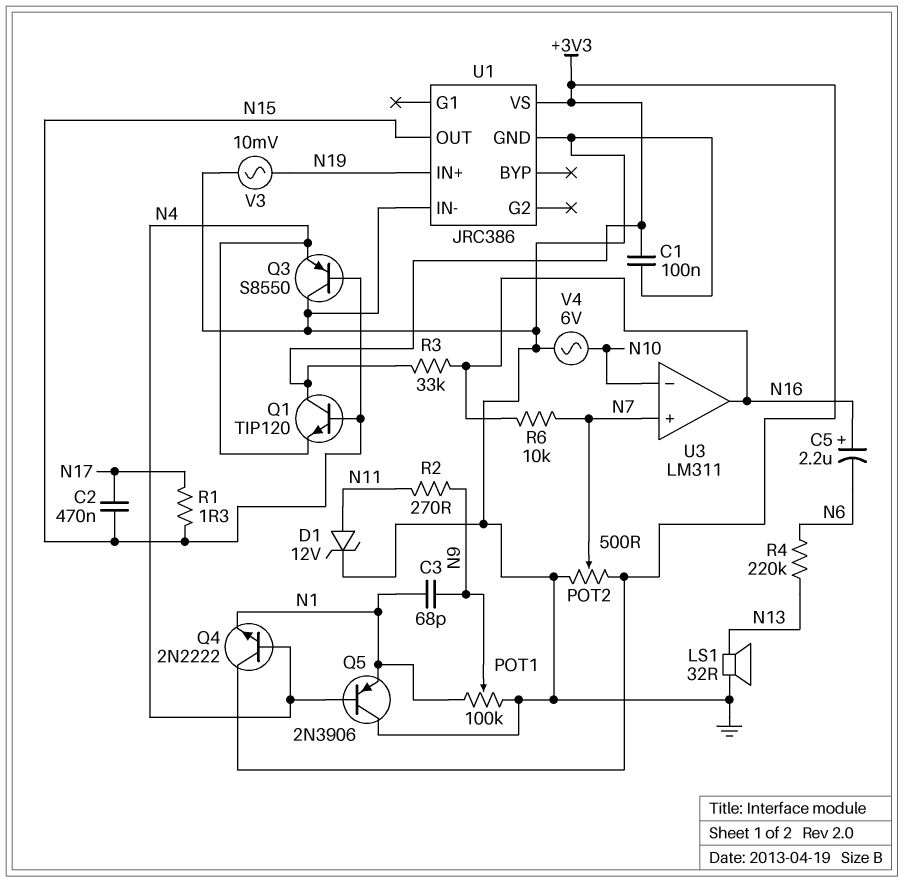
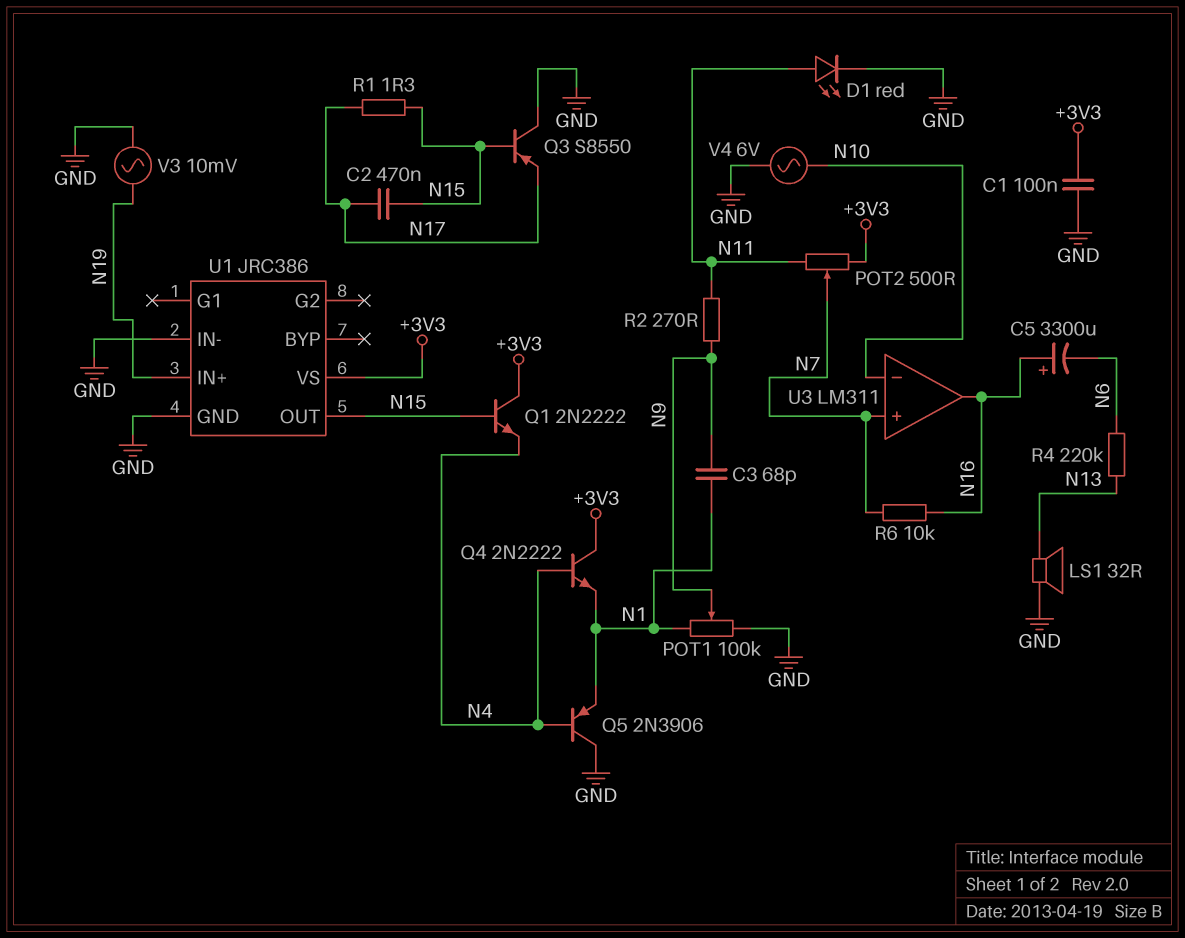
C5: 2.2uF (plus N16, minus N6) -> 3300uF (plus N16, minus N6)
D1: zener 12V (A N11, K GND) -> LED red (A N11, K GND)
POT2: 500 (+3V3, GND, wiper N7) -> 500 (+3V3, N11, wiper N7)
Q1: NPN TIP120 (B N15, C +3V3, E N4) -> NPN 2N2222 (B N15, C +3V3, E N4)
Q3: PNP S8550 (B N15, C GND, E N4) -> PNP S8550 (B N15, C GND, E N17)
R3: 33k (+3V3, N16) -> none

